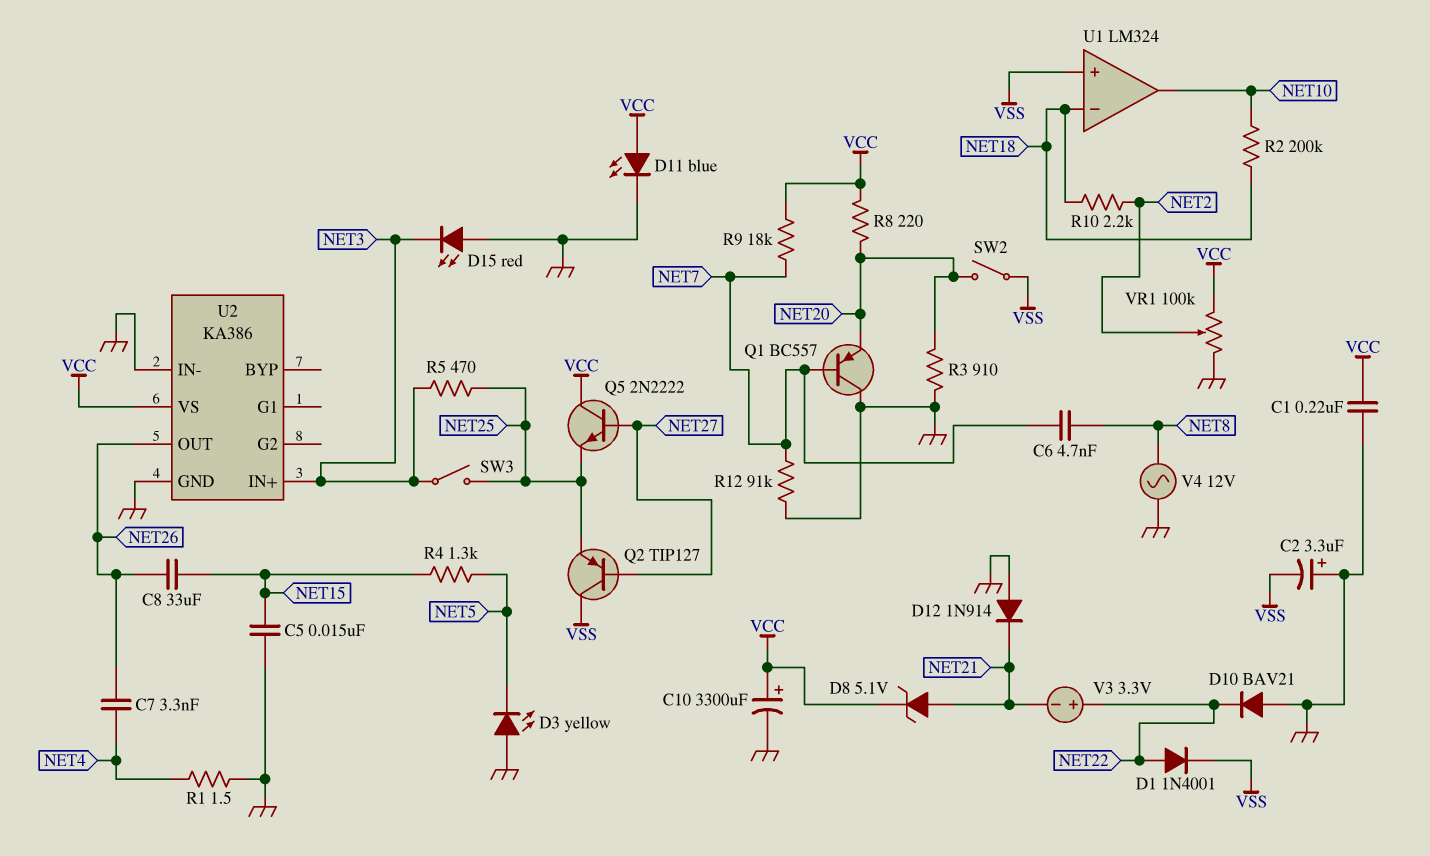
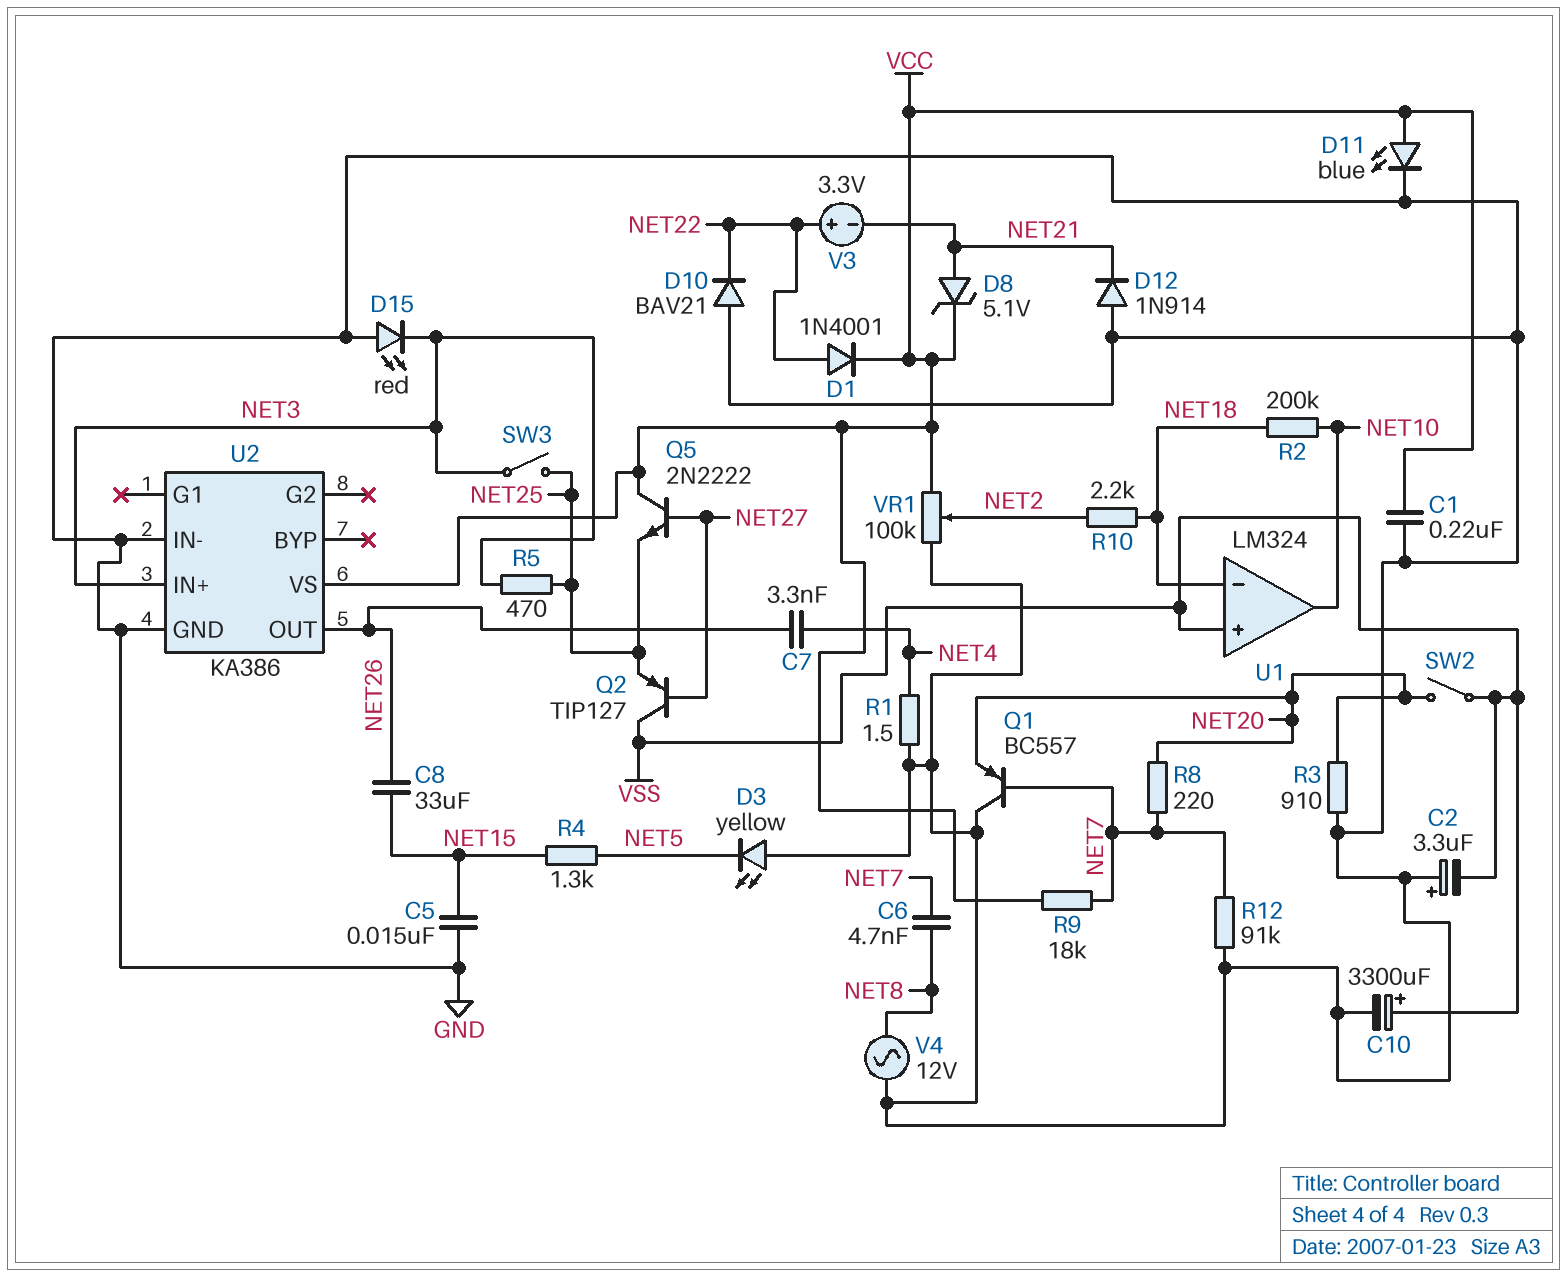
C10: 3300uF (plus VCC, minus GND) -> 3300uF (plus VSS, minus GND)
D1: diode 1N4001 (A NET22, K VSS) -> diode 1N4001 (A NET22, K VCC)
R8: 220 (NET20, VCC) -> 220 (NET7, NET20)

